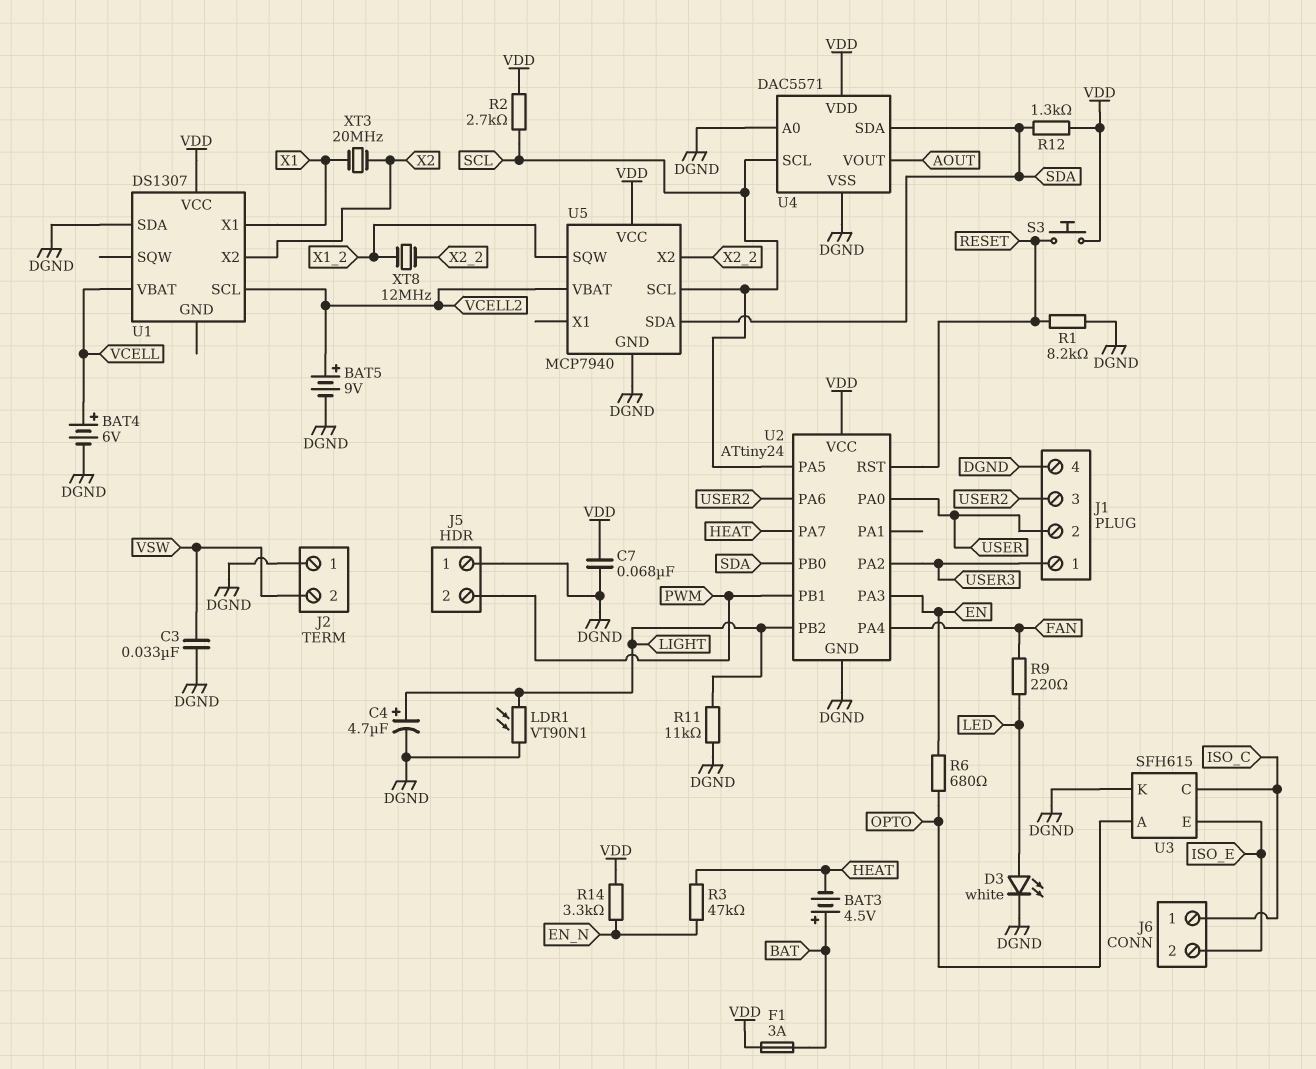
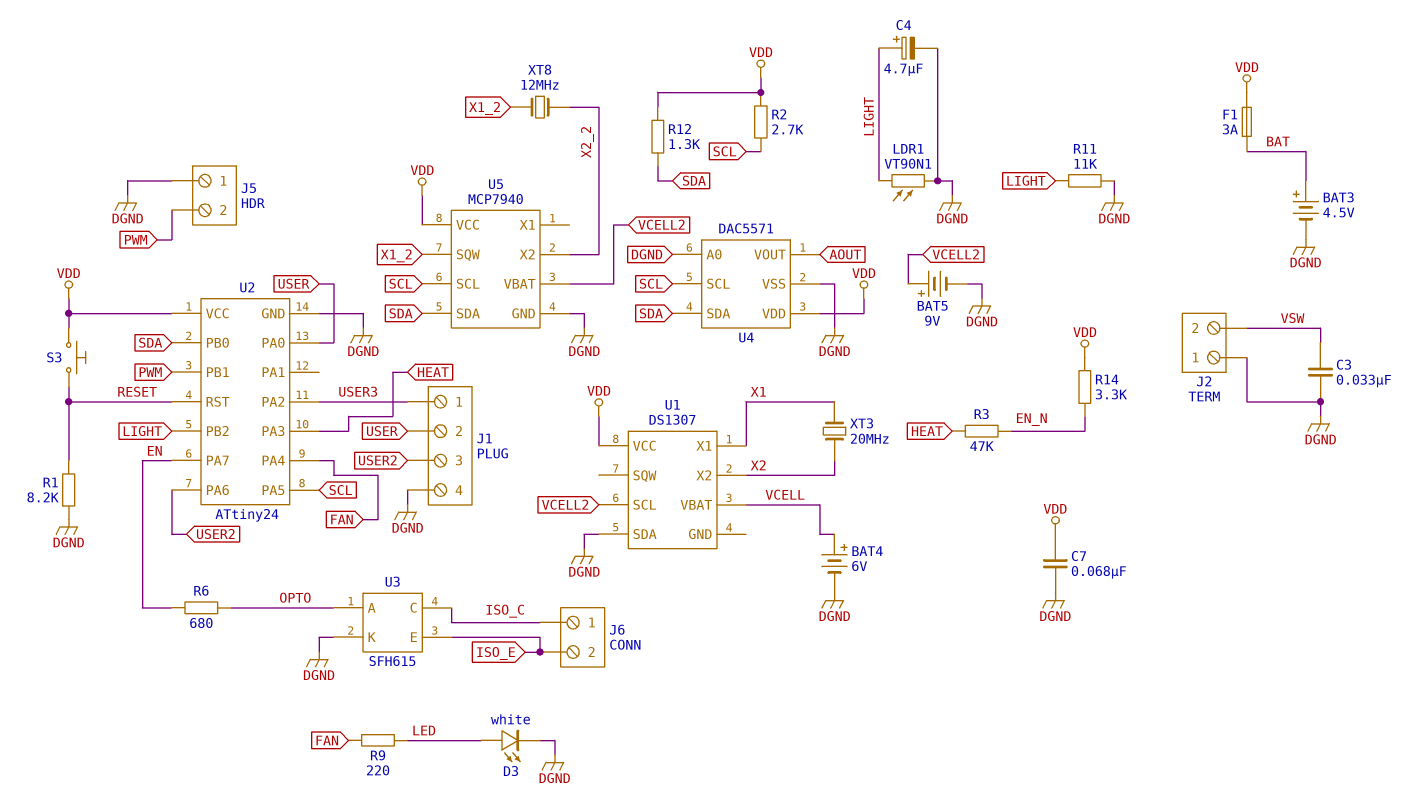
BAT3: 4.5V (plus BAT, minus HEAT) -> 4.5V (plus BAT, minus DGND)
U2 pin PA3: EN -> HEAT
U2 pin PA7: HEAT -> EN

